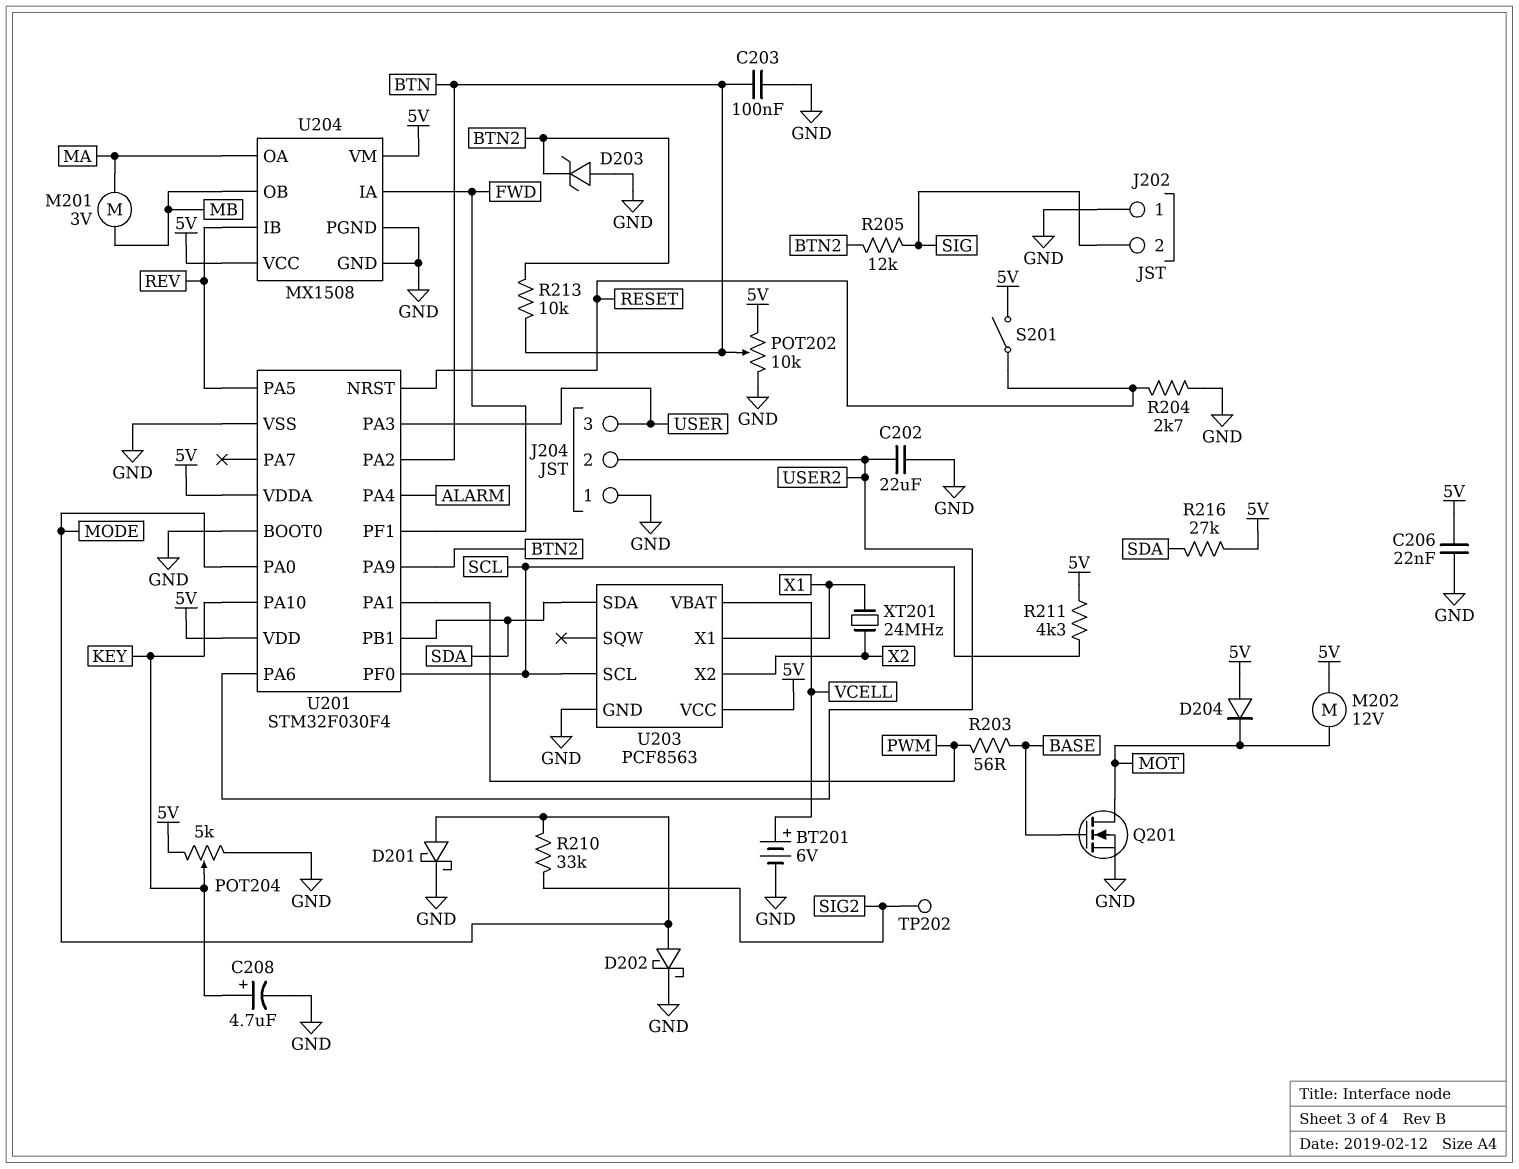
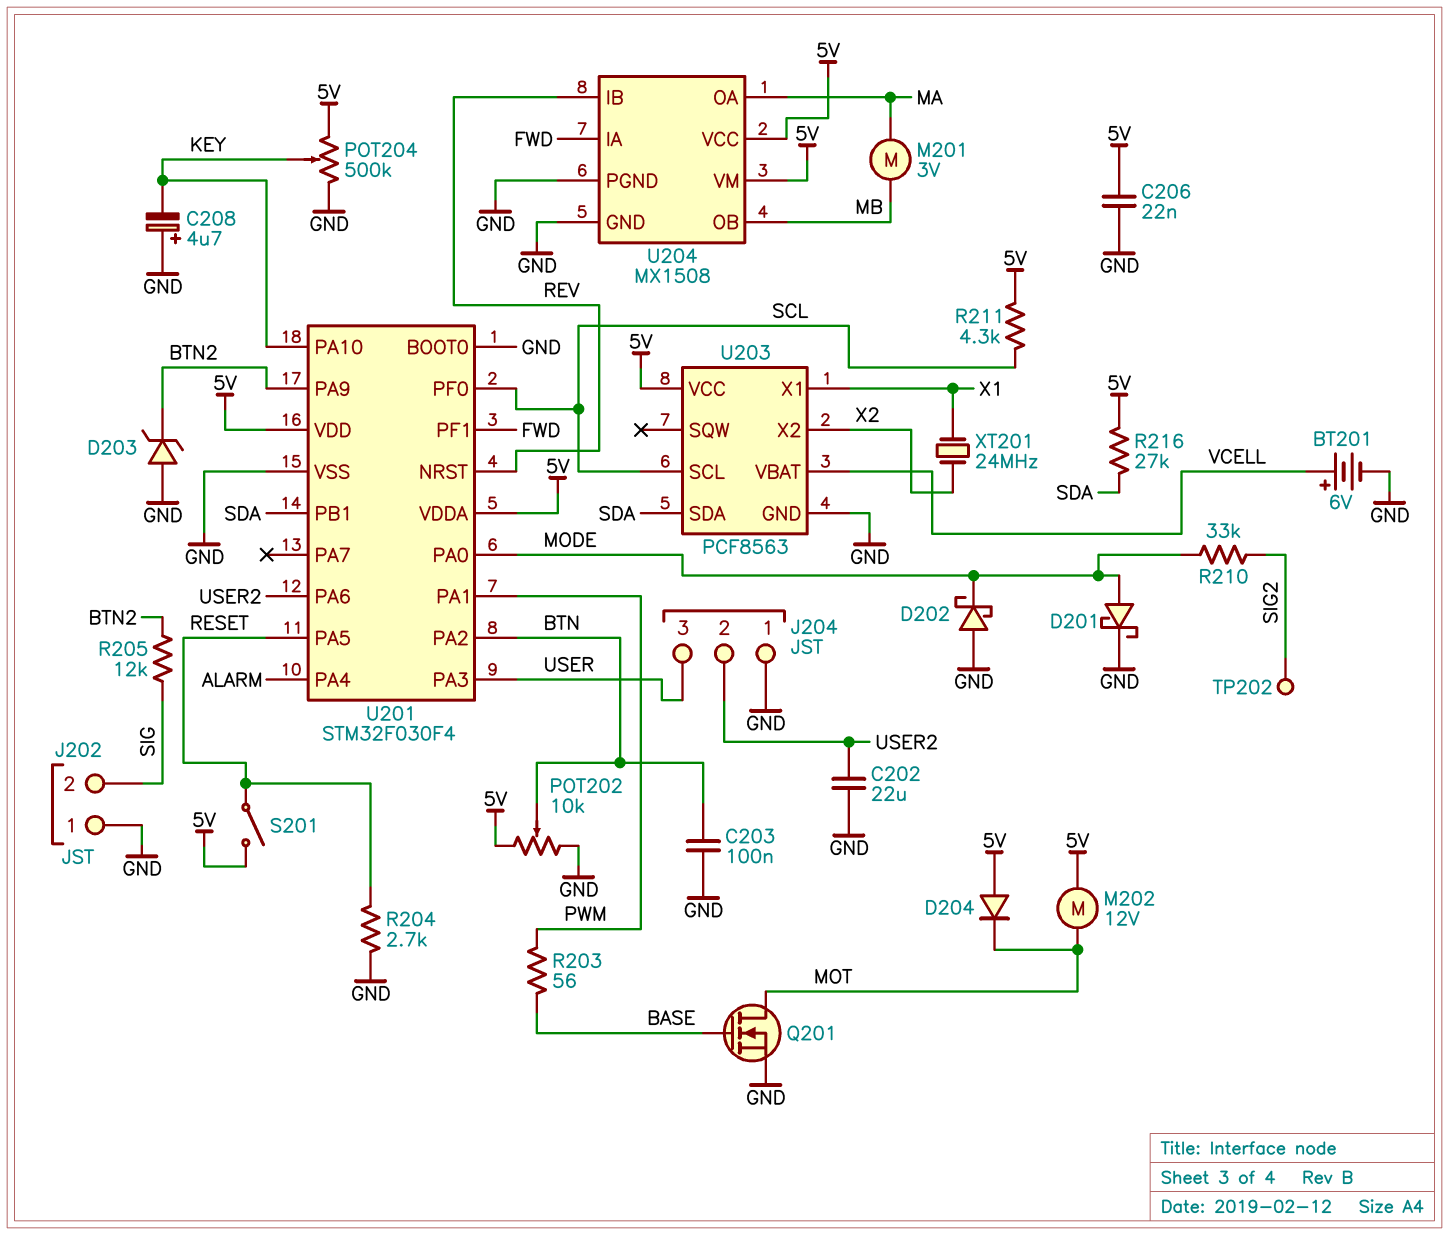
C208: 4.7uF (plus KEY, minus GND) -> 4.7uF (plus GND, minus KEY)
D202: schottky (A MODE, K GND) -> schottky (A GND, K MODE)
POT204: 5k (5V, GND, wiper KEY) -> 500k (5V, GND, wiper KEY)
R213: 10k (BTN, BTN2) -> none
U201 pin NRST: RESET -> REV
U201 pin PA5: REV -> RESET

